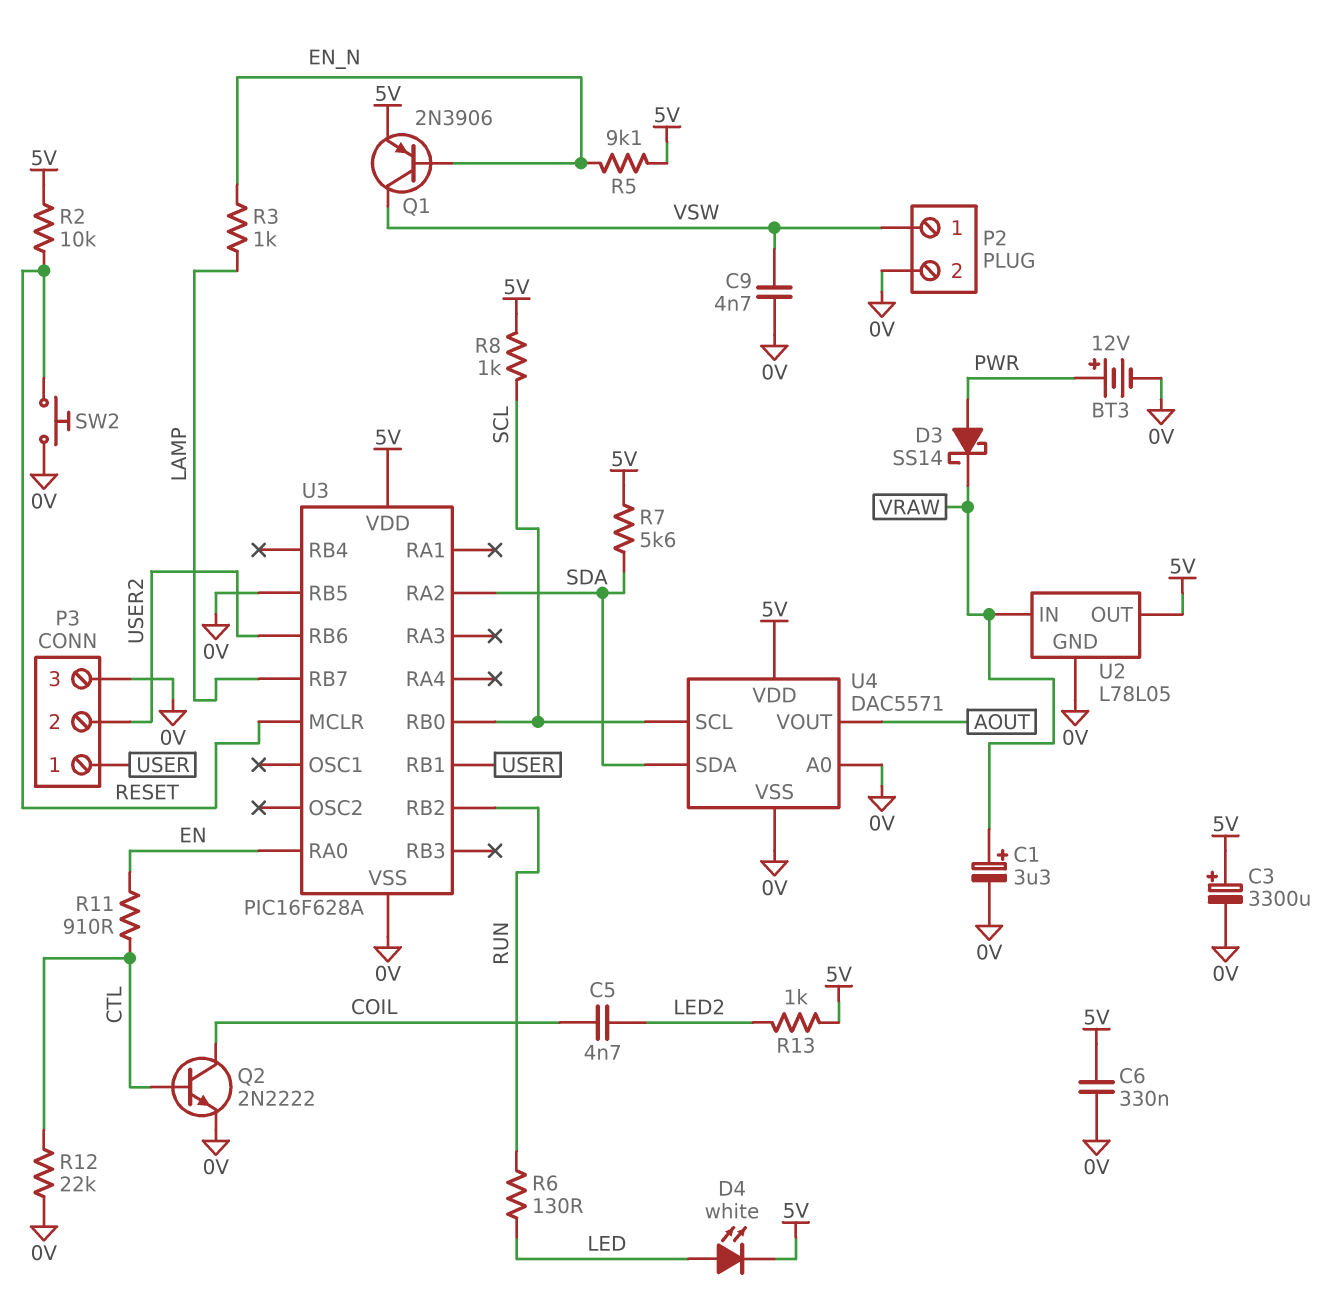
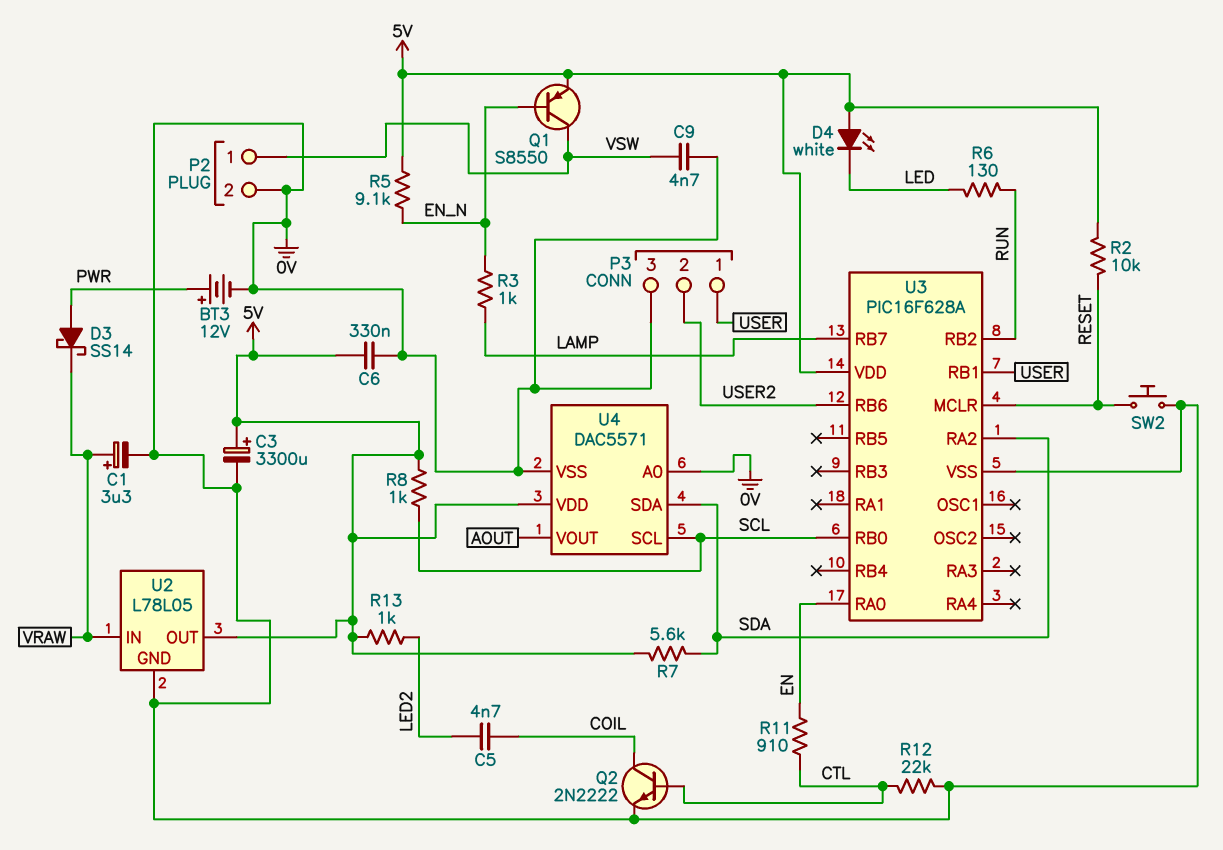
D4: LED white (A LED, K 5V) -> LED white (A 5V, K LED)
Q1: PNP 2N3906 (B EN_N, C VSW, E 5V) -> PNP S8550 (B EN_N, C VSW, E 5V)
U3 pin RB5: 0V -> none

